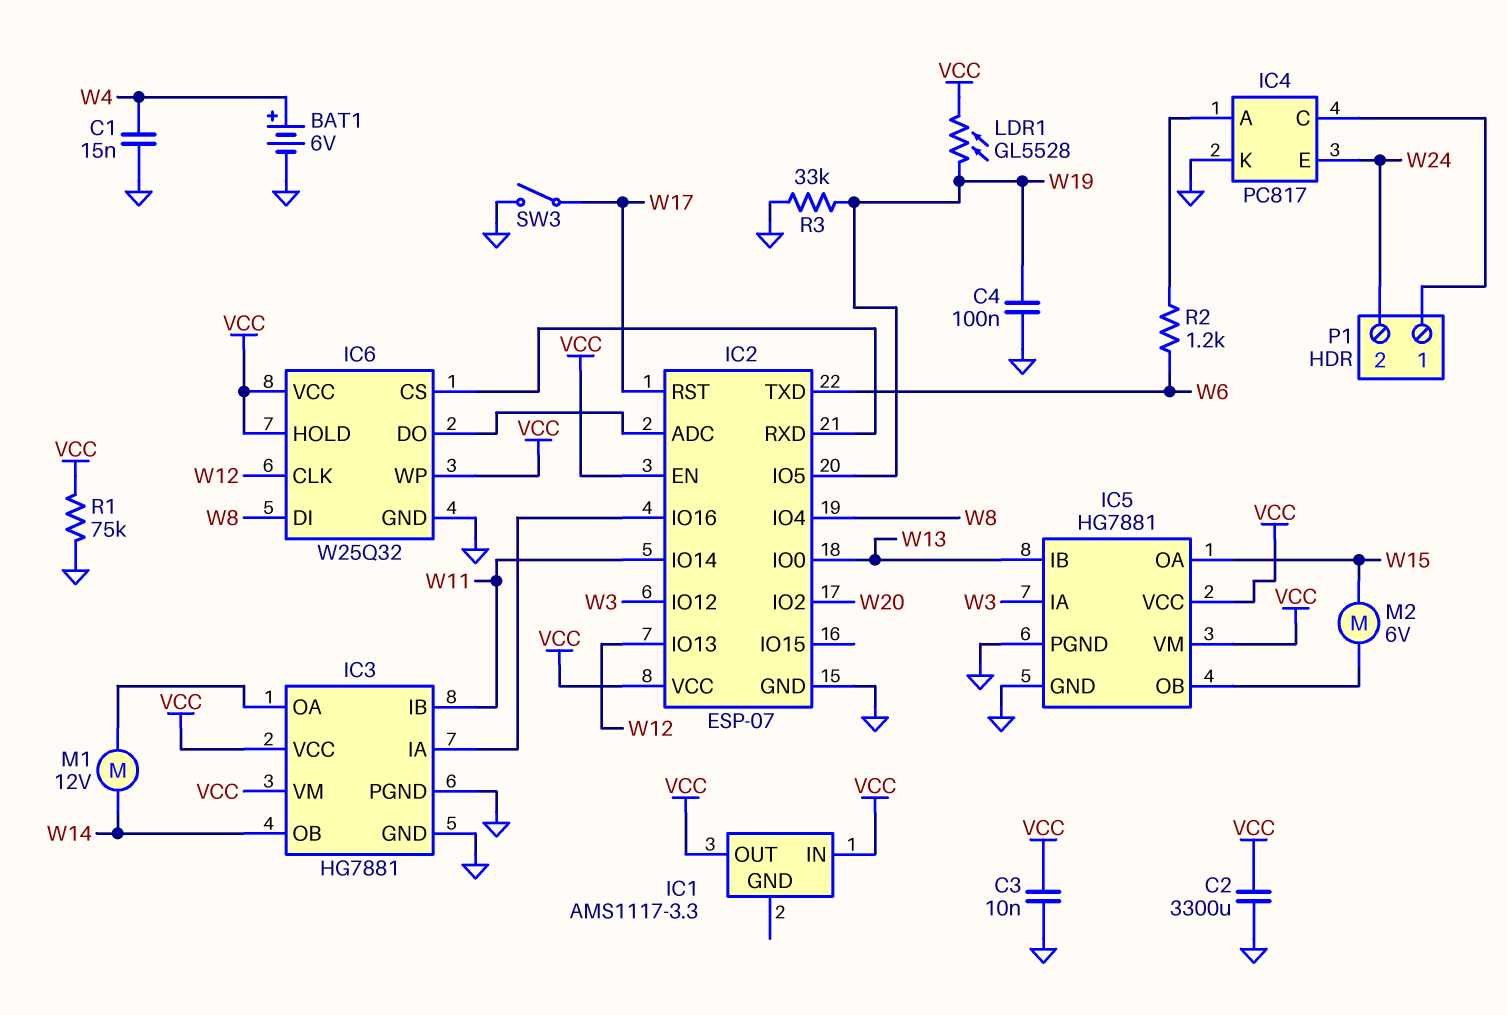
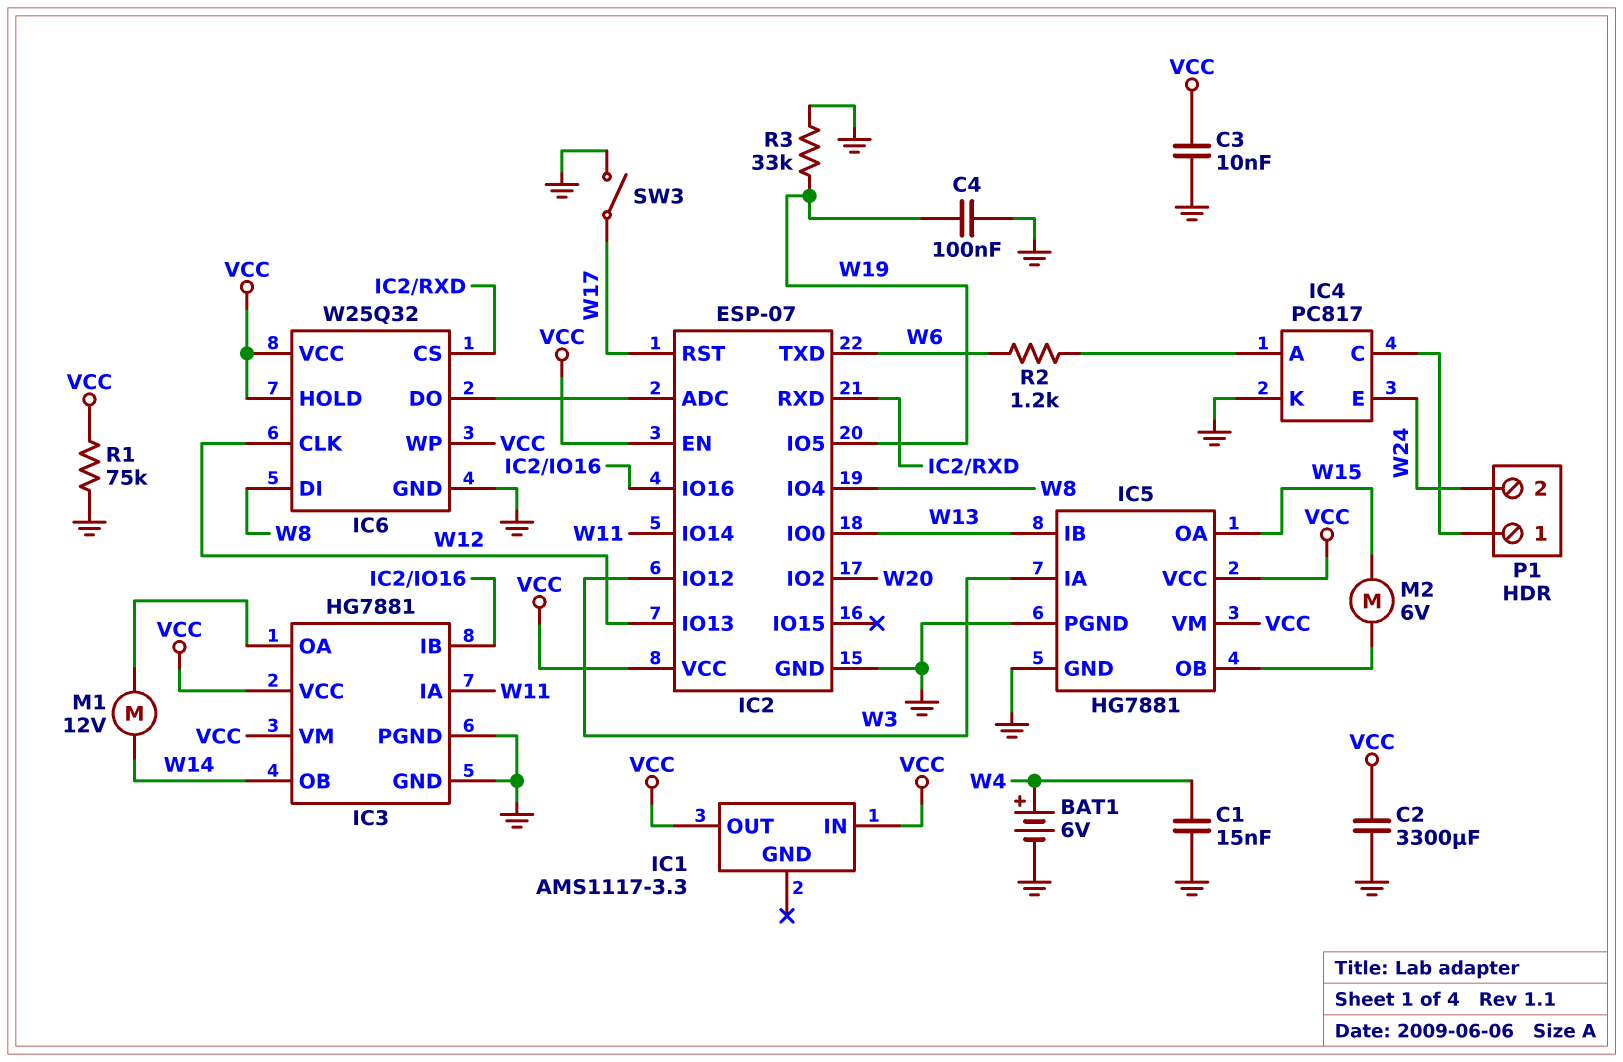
IC3 pin IA: IC2/IO16 -> W11
IC3 pin IB: W11 -> IC2/IO16
LDR1: GL5528 (VCC, W19) -> none

